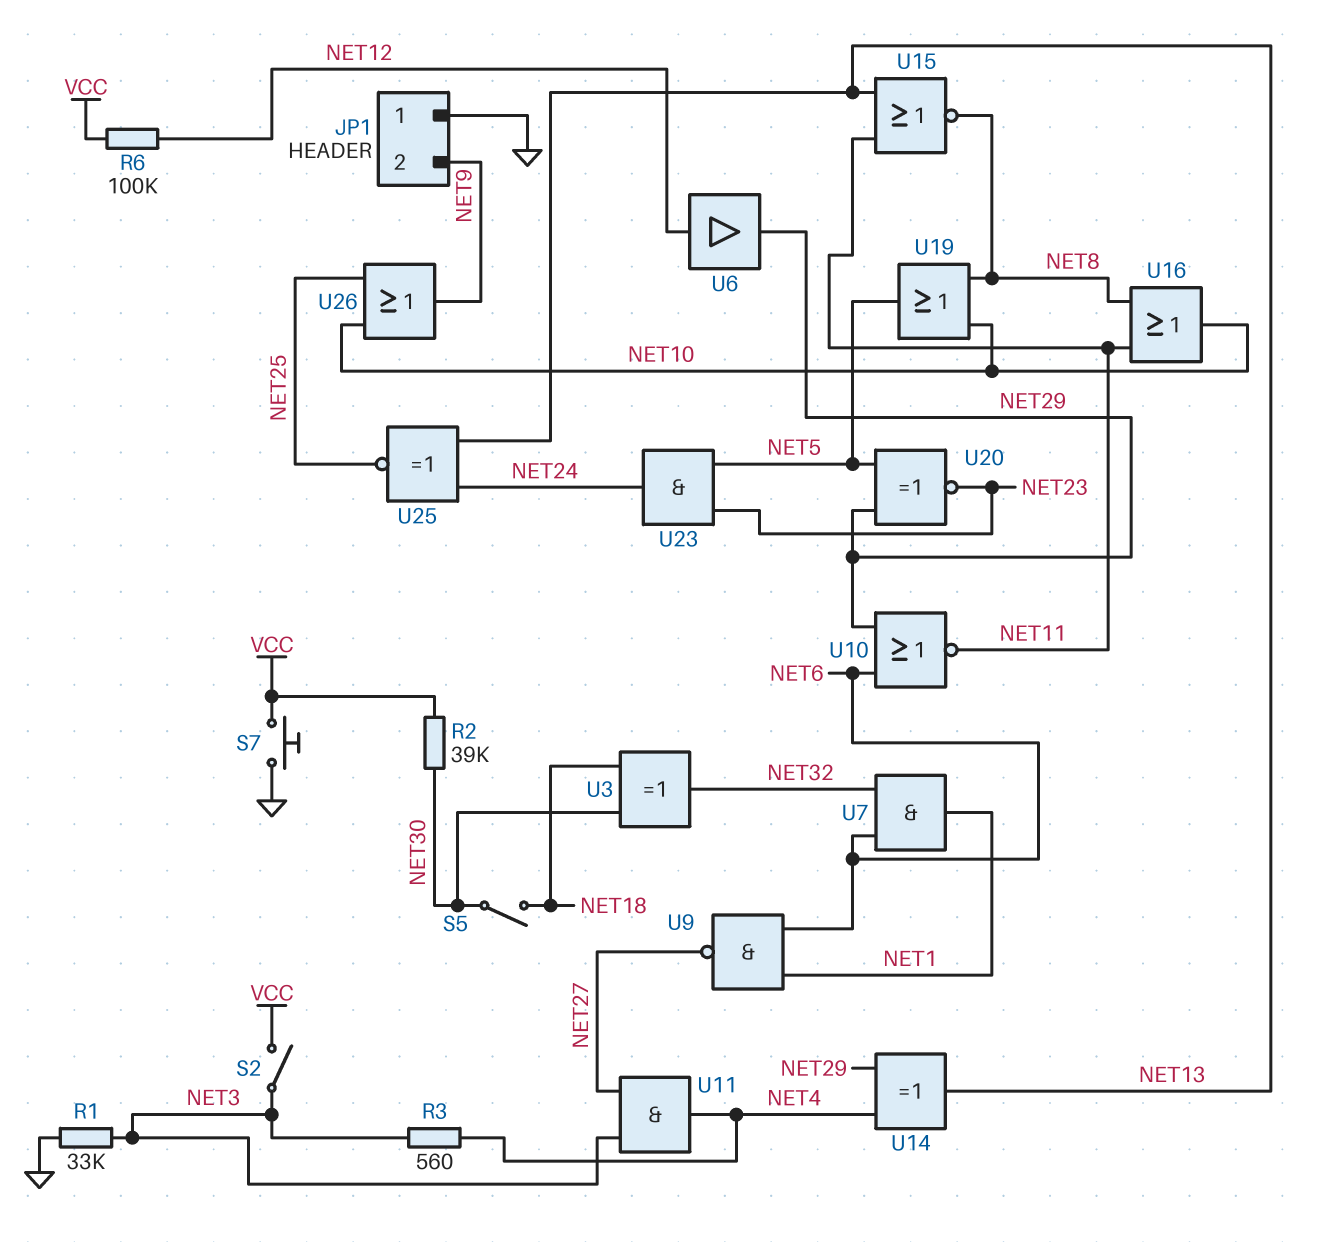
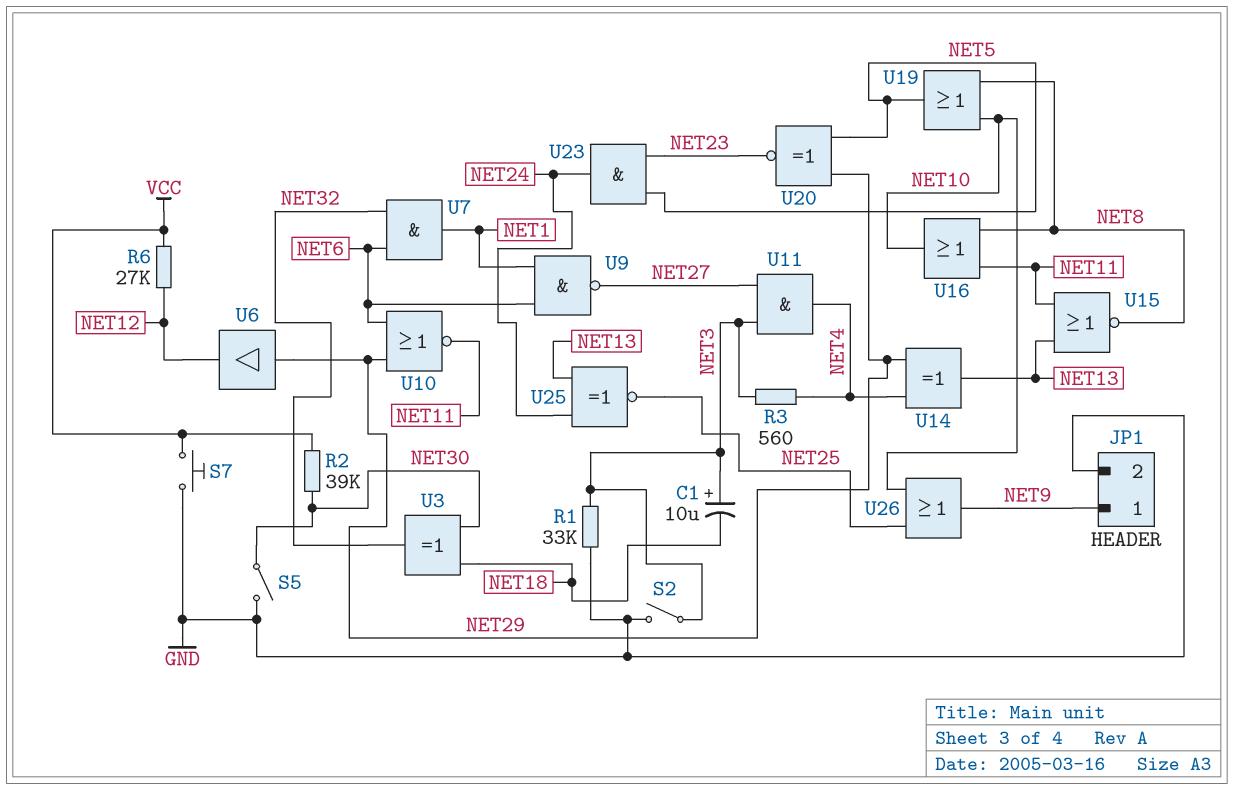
C1: none -> 10uF (plus NET3, minus NET18)
JP1 pin 1: GND -> NET9
JP1 pin 2: NET9 -> GND
R6: 100k (NET12, VCC) -> 27k (NET12, VCC)
S2: switch (NET3, VCC) -> switch (GND, NET3)
S5: switch (NET18, NET30) -> switch (GND, NET30)
U6: buffer (in NET12, out NET29) -> buffer (in NET29, out NET12)

